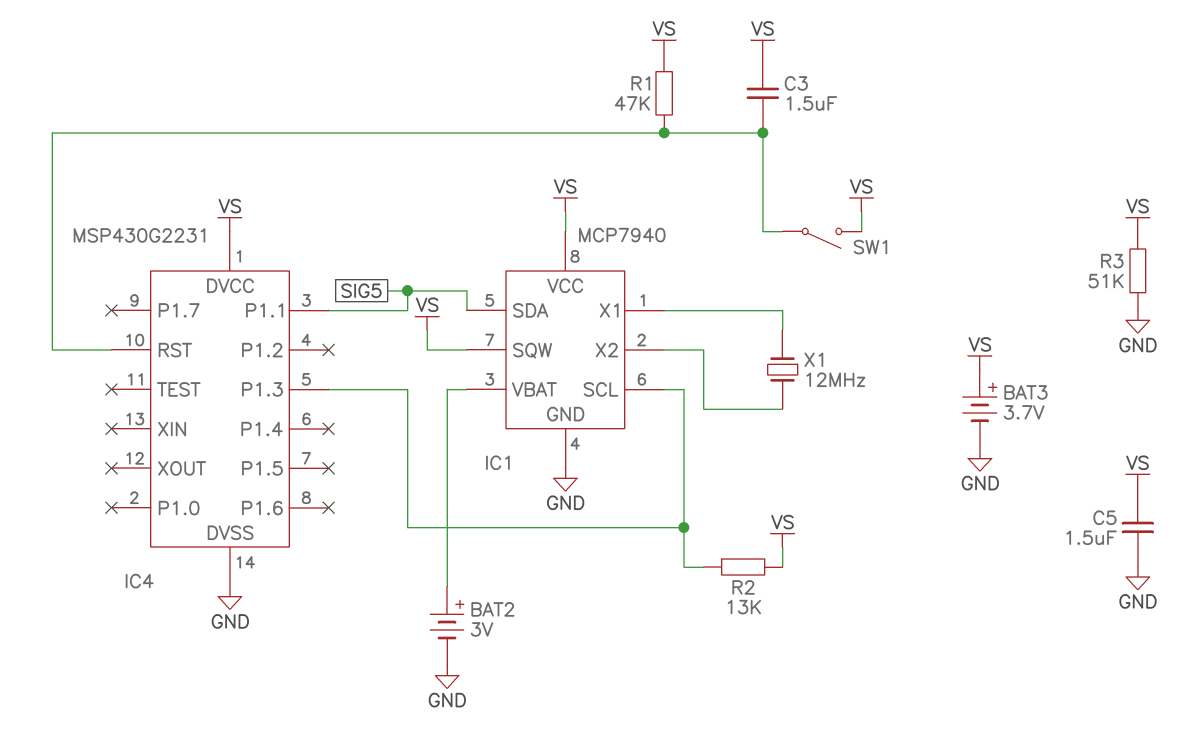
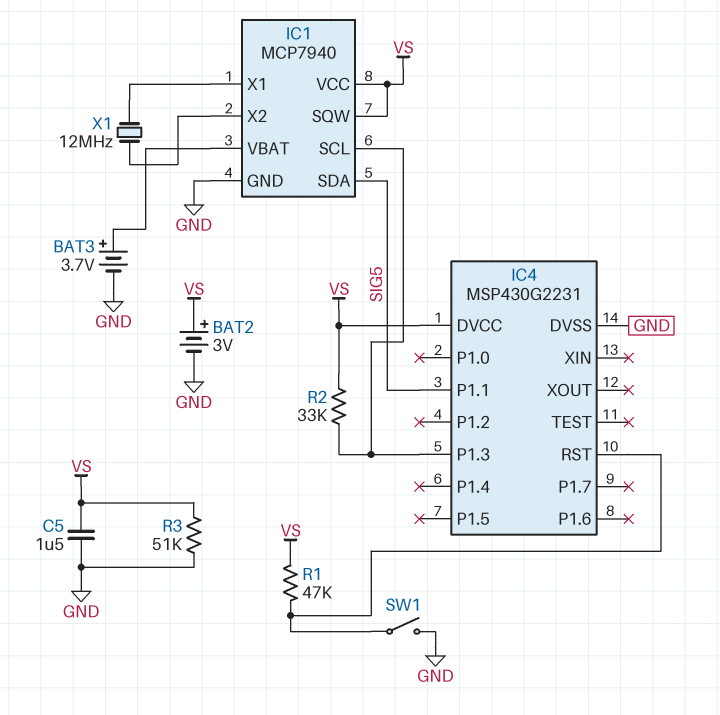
BAT2: 3V (plus IC1/VBAT, minus GND) -> 3V (plus VS, minus GND)
BAT3: 3.7V (plus VS, minus GND) -> 3.7V (plus IC1/VBAT, minus GND)
C3: 1.5uF (IC4/RST, VS) -> none
R2: 13k (IC1/SCL, VS) -> 33k (IC1/SCL, VS)
SW1: switch (IC4/RST, VS) -> switch (GND, IC4/RST)

